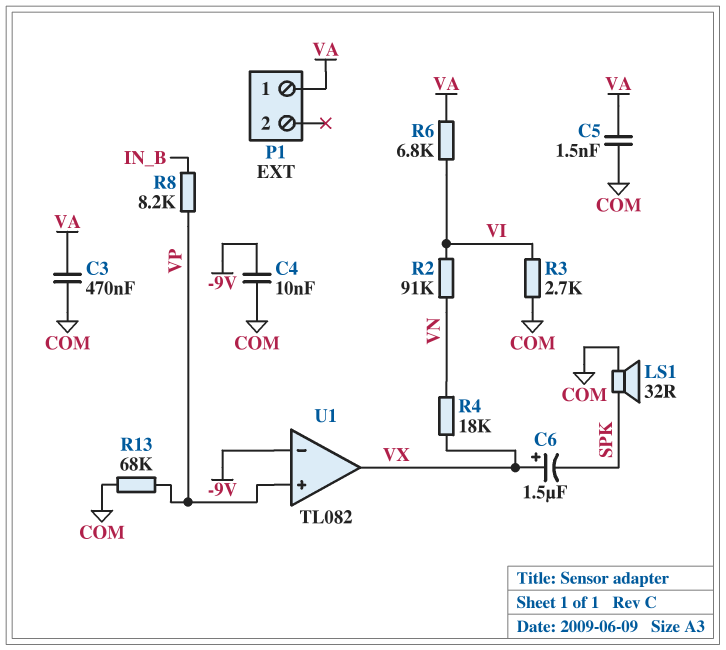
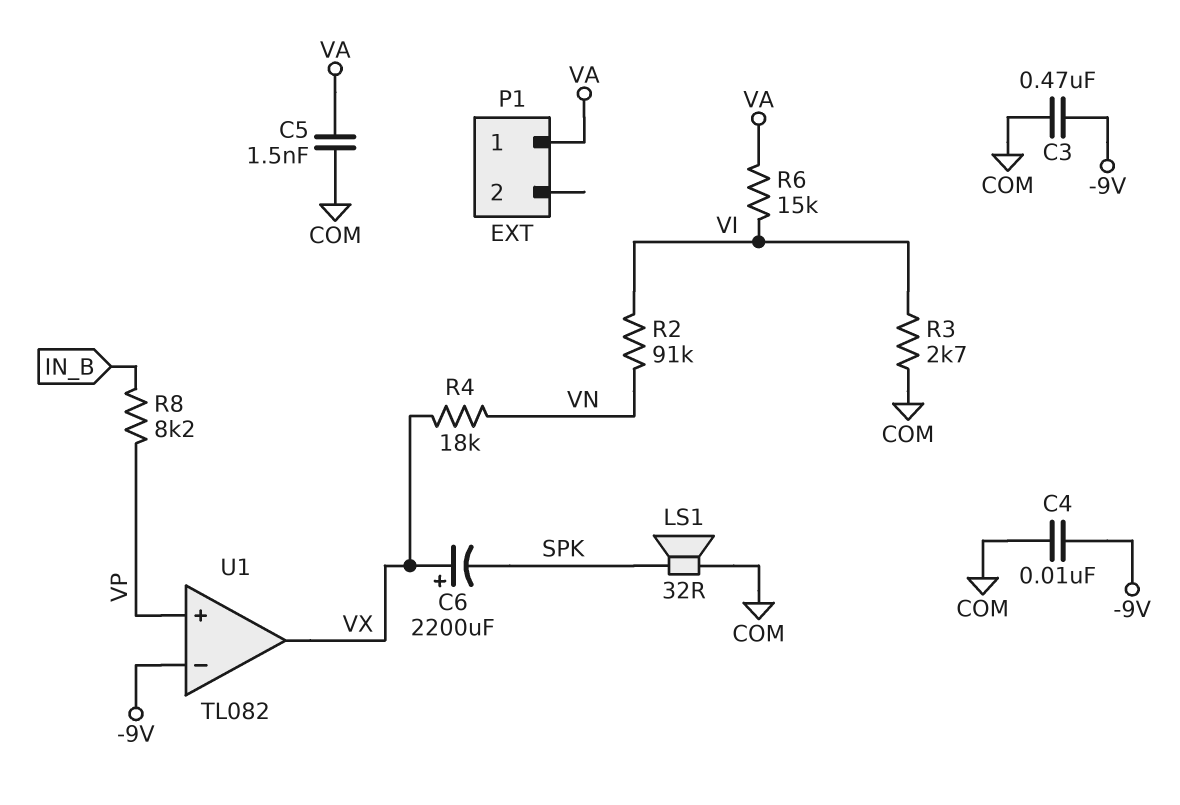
C3: 470nF (COM, VA) -> 470nF (-9V, COM)
C6: 1.5uF (plus VX, minus SPK) -> 2200uF (plus VX, minus SPK)
R6: 6.8k (VA, VI) -> 15k (VA, VI)
R13: 68k (COM, VP) -> none

